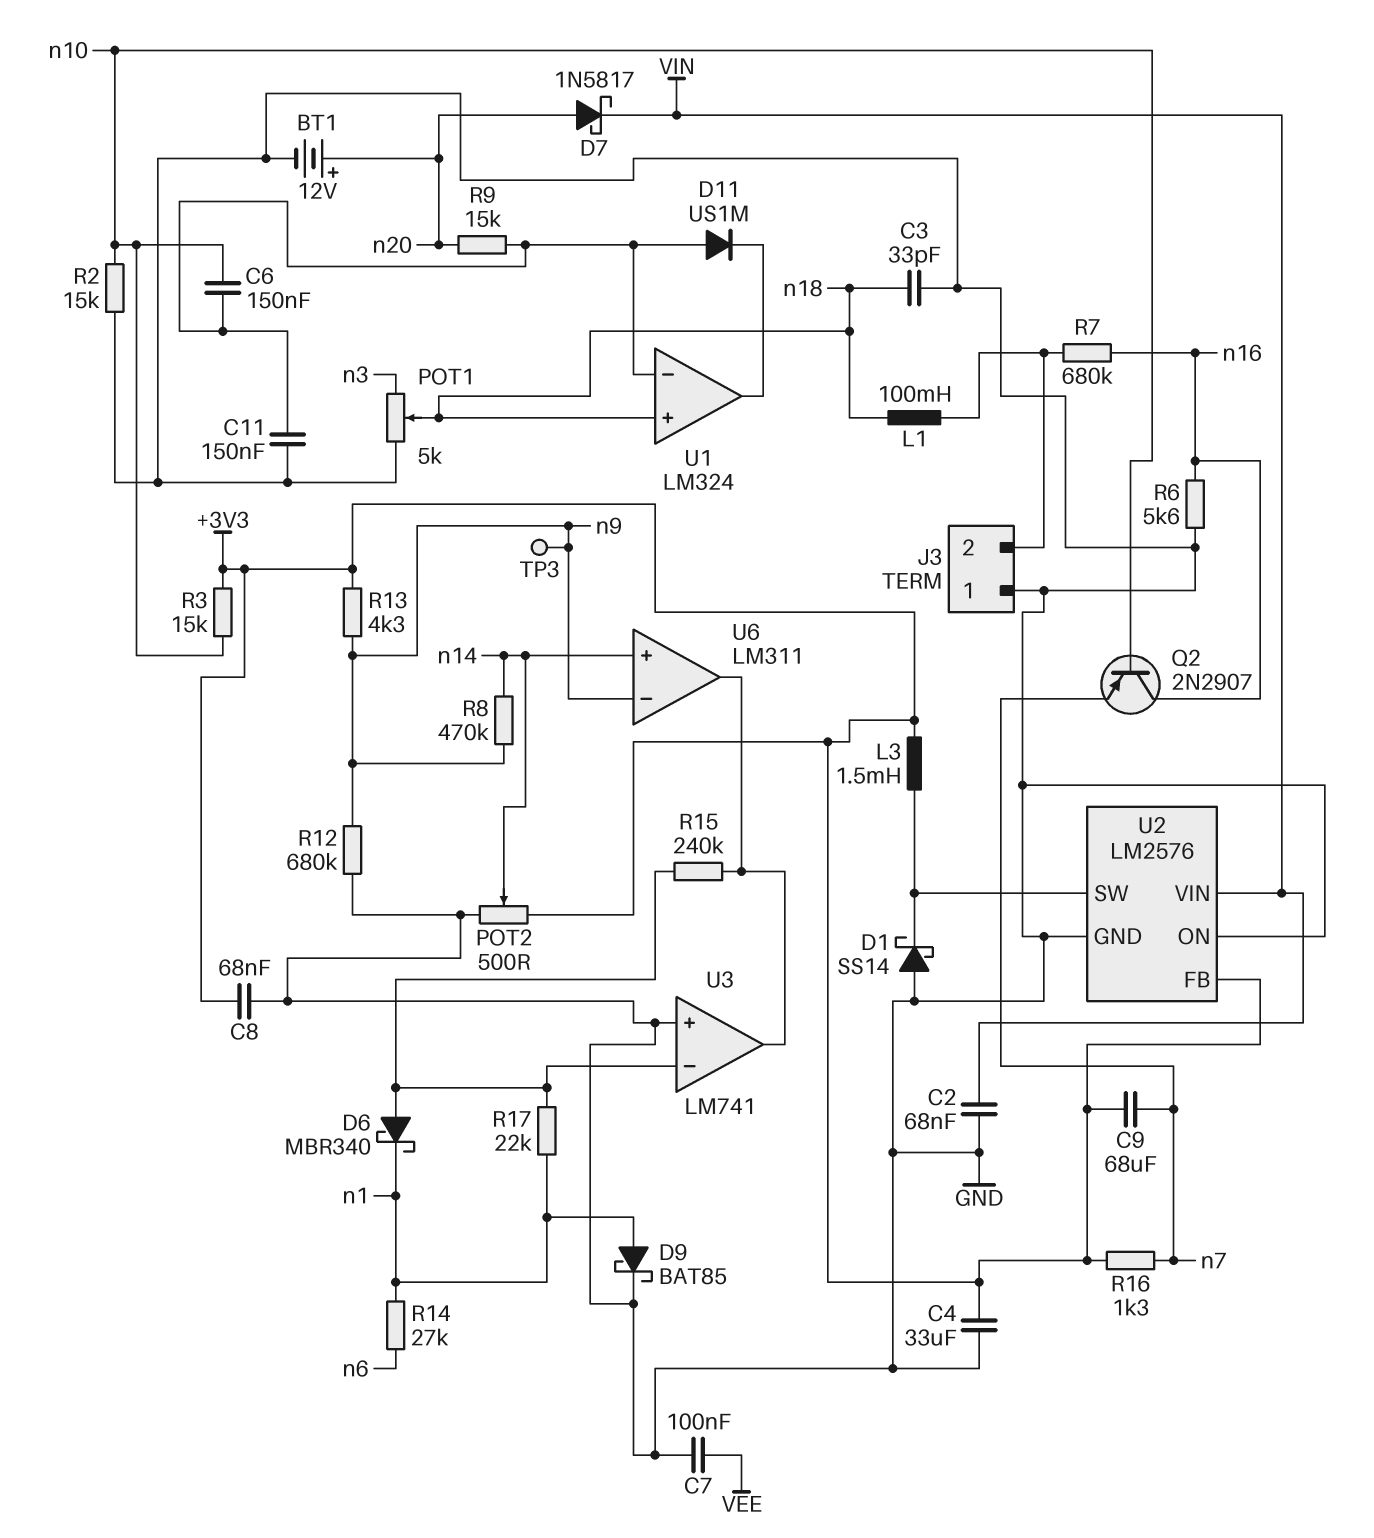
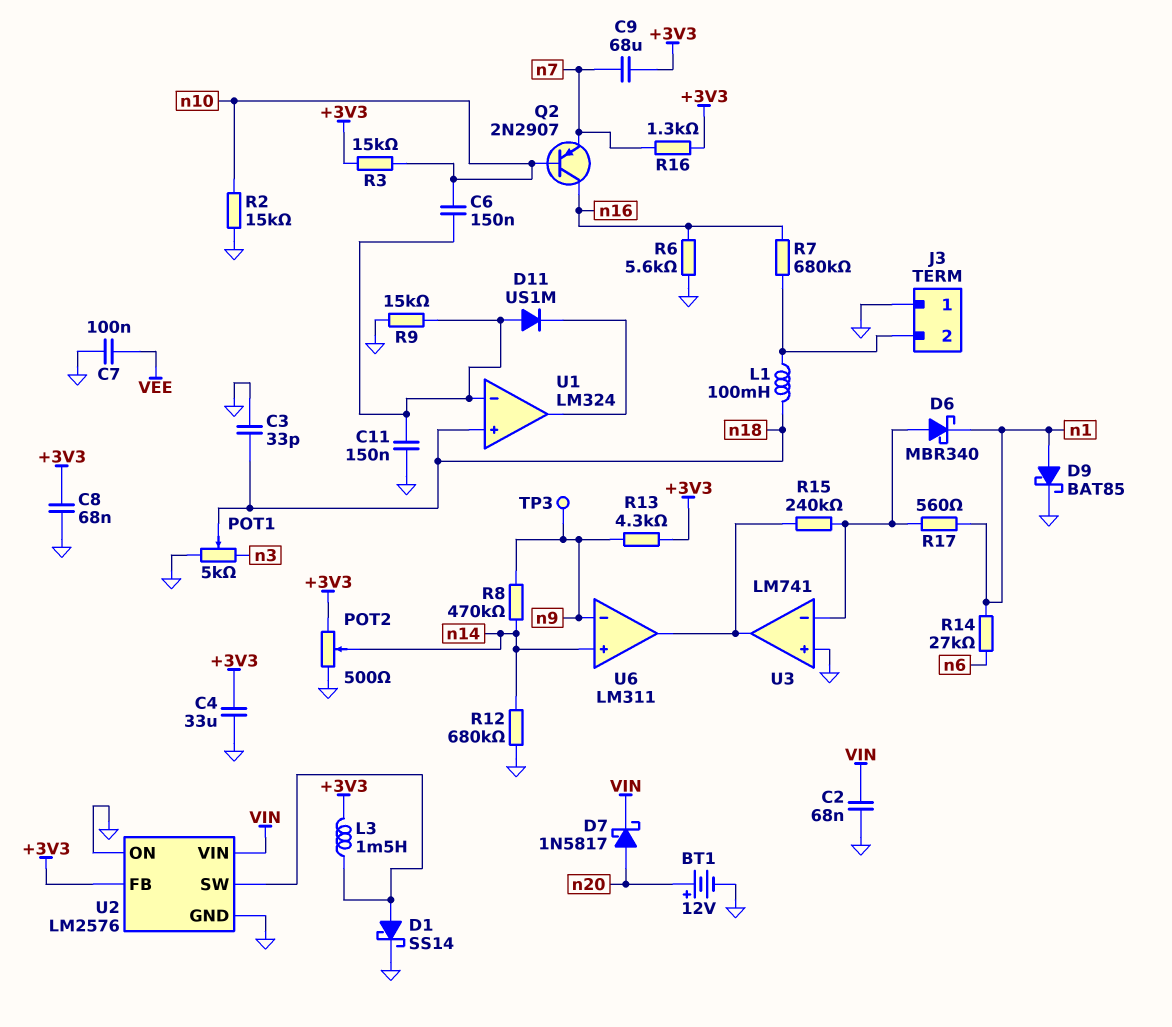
D1: schottky SS14 (A GND, K U2/SW) -> schottky SS14 (A U2/SW, K GND)
R9: 15k (U1/in-, n20) -> 15k (GND, U1/in-)
R12: 680k (GND, n9) -> 680k (GND, n14)
R17: 22k (U3/in-, n1) -> 560 (U3/in-, n1)

